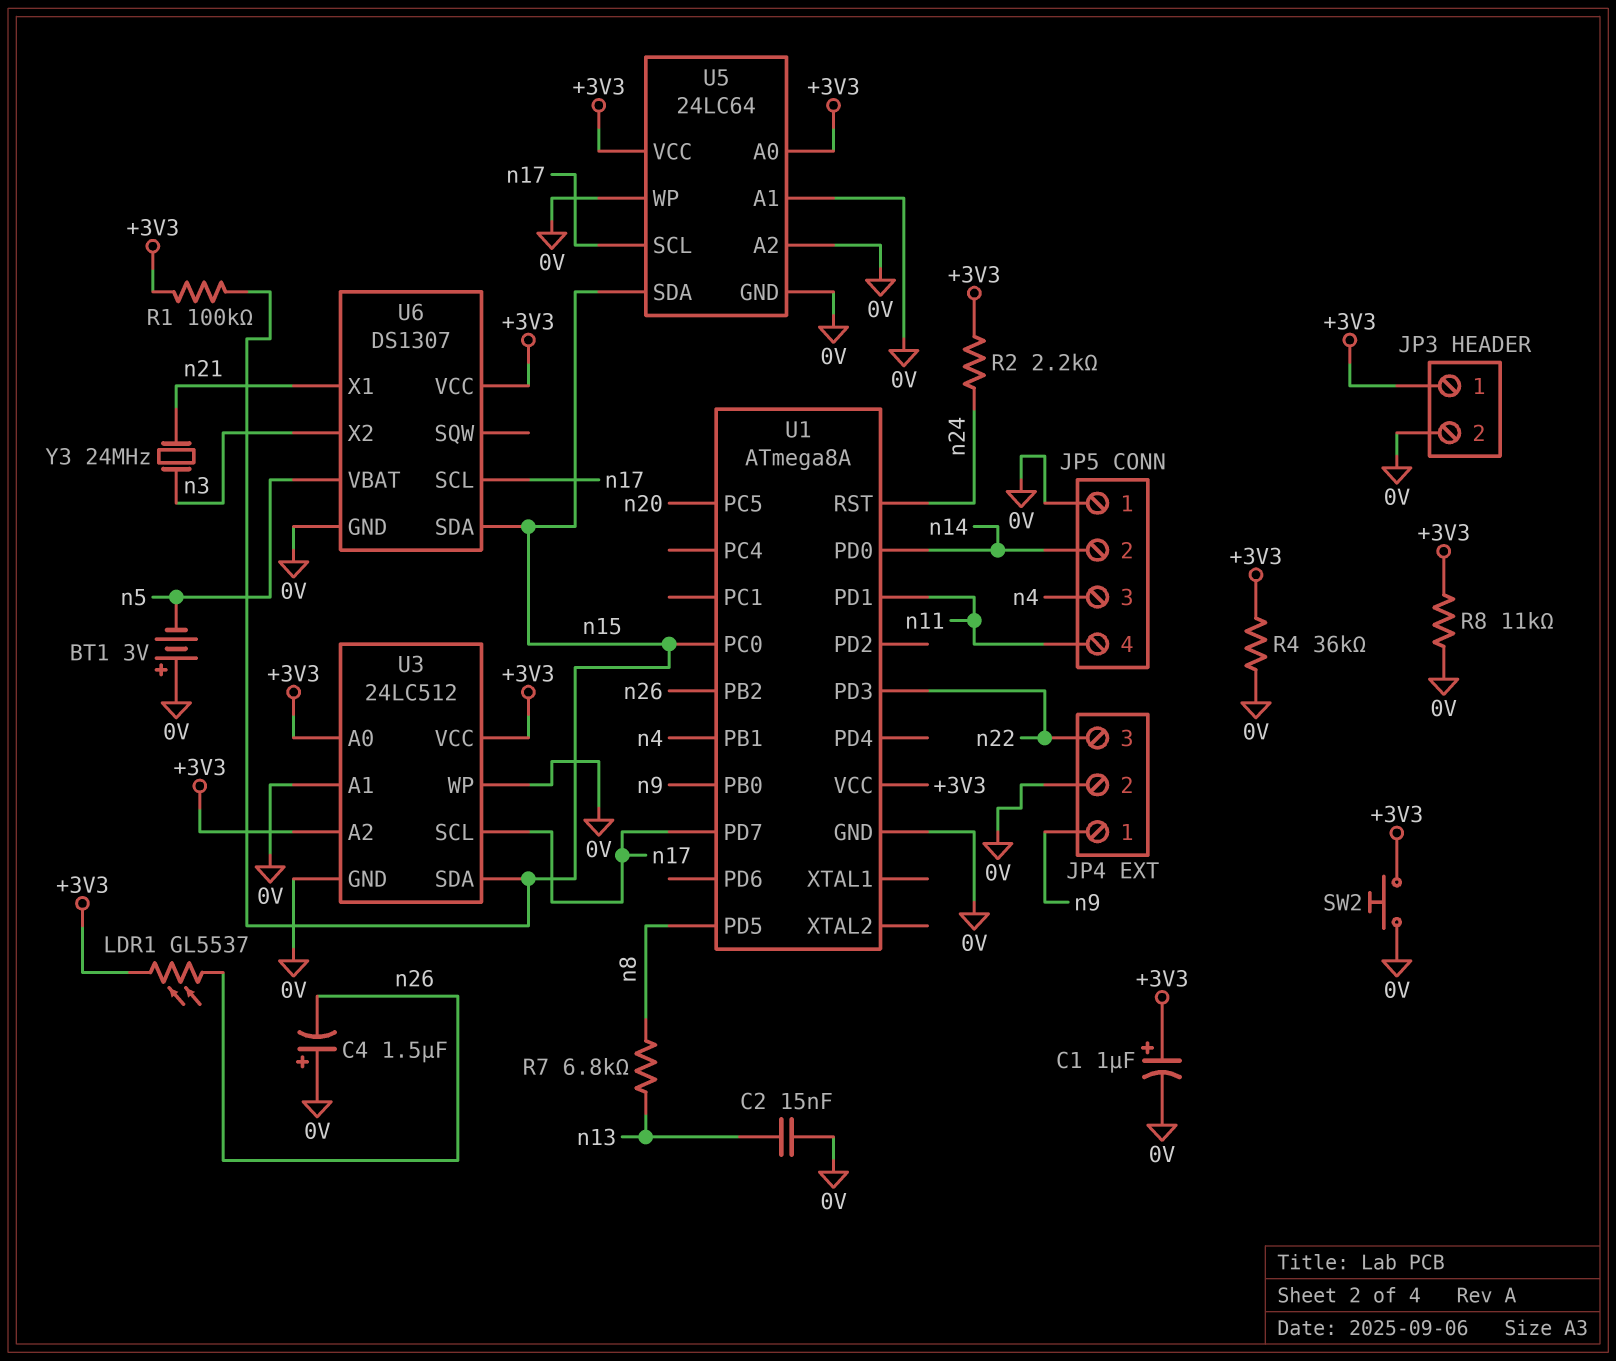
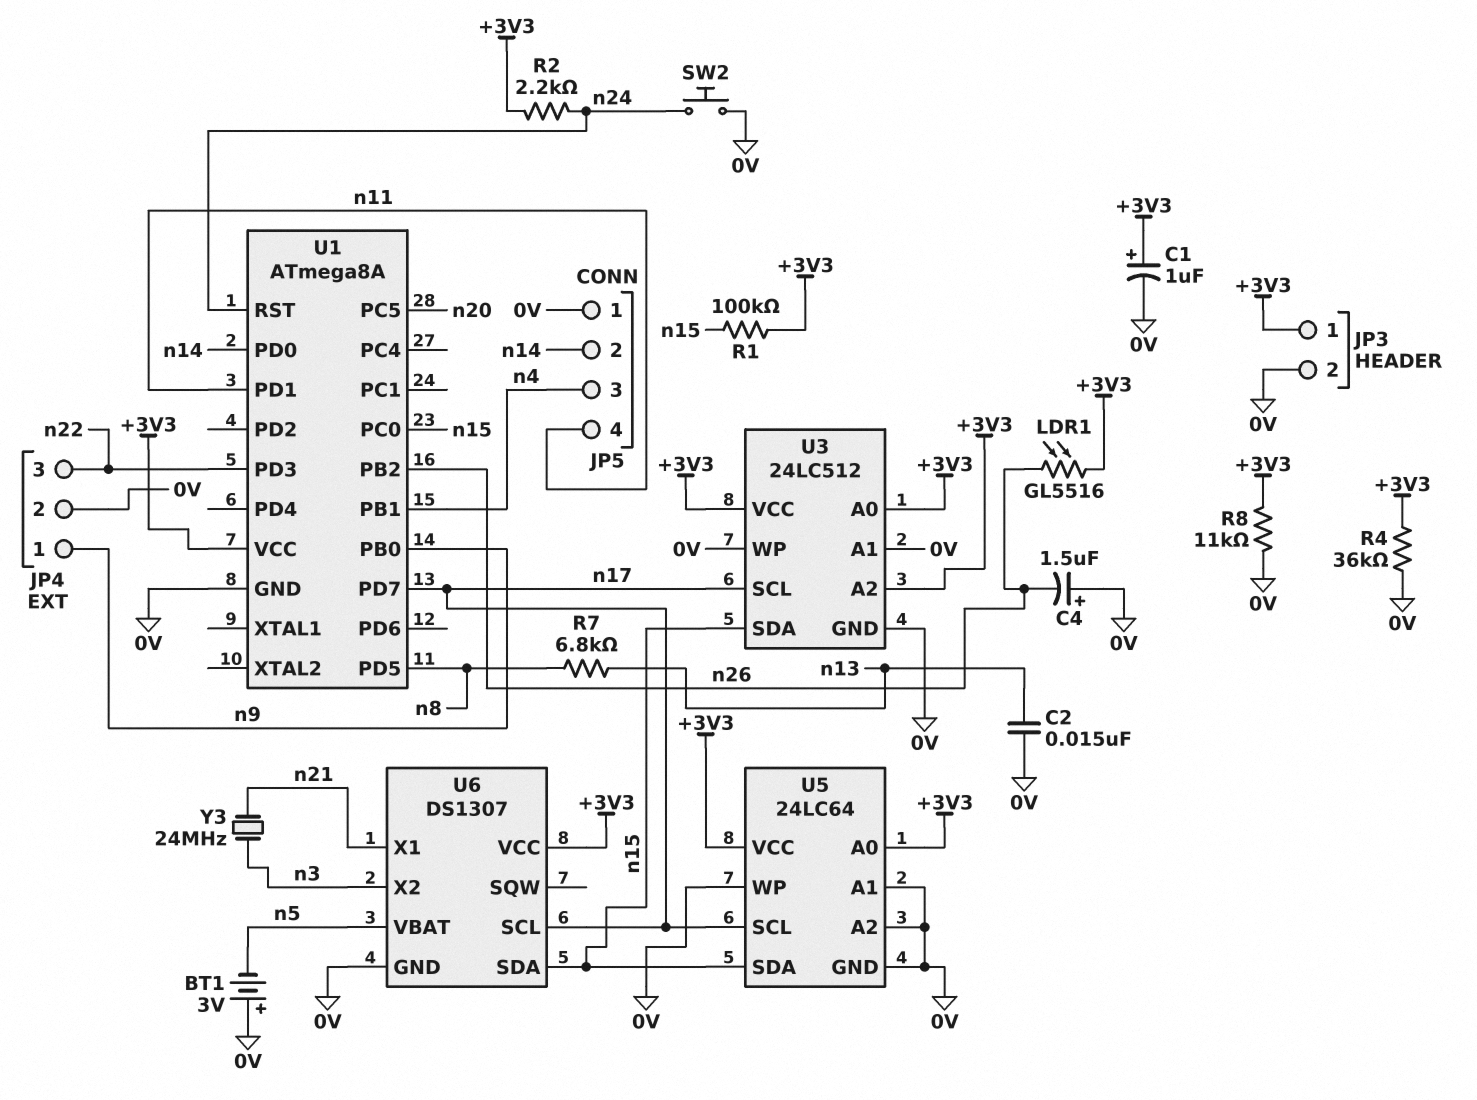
LDR1: GL5537 (+3V3, n26) -> GL5516 (+3V3, n26)
SW2: button (+3V3, 0V) -> button (0V, n24)

